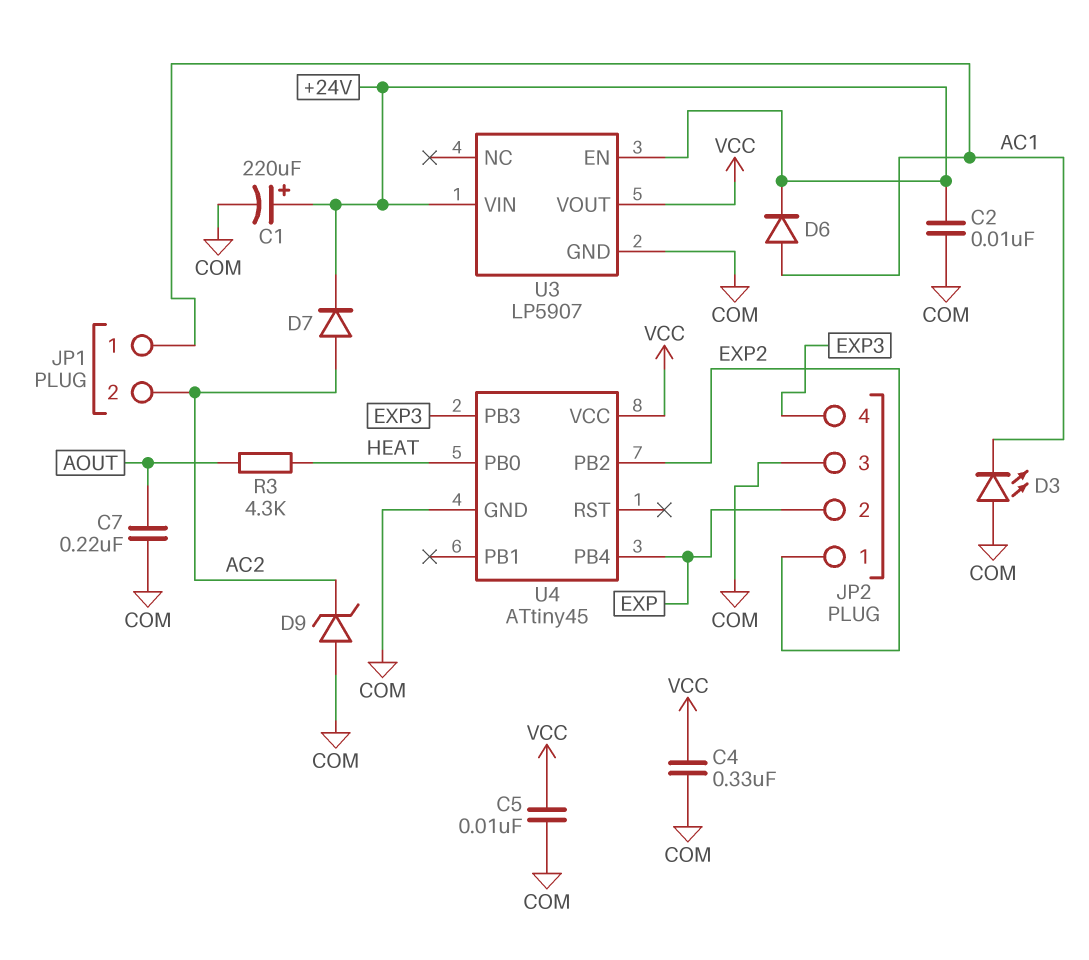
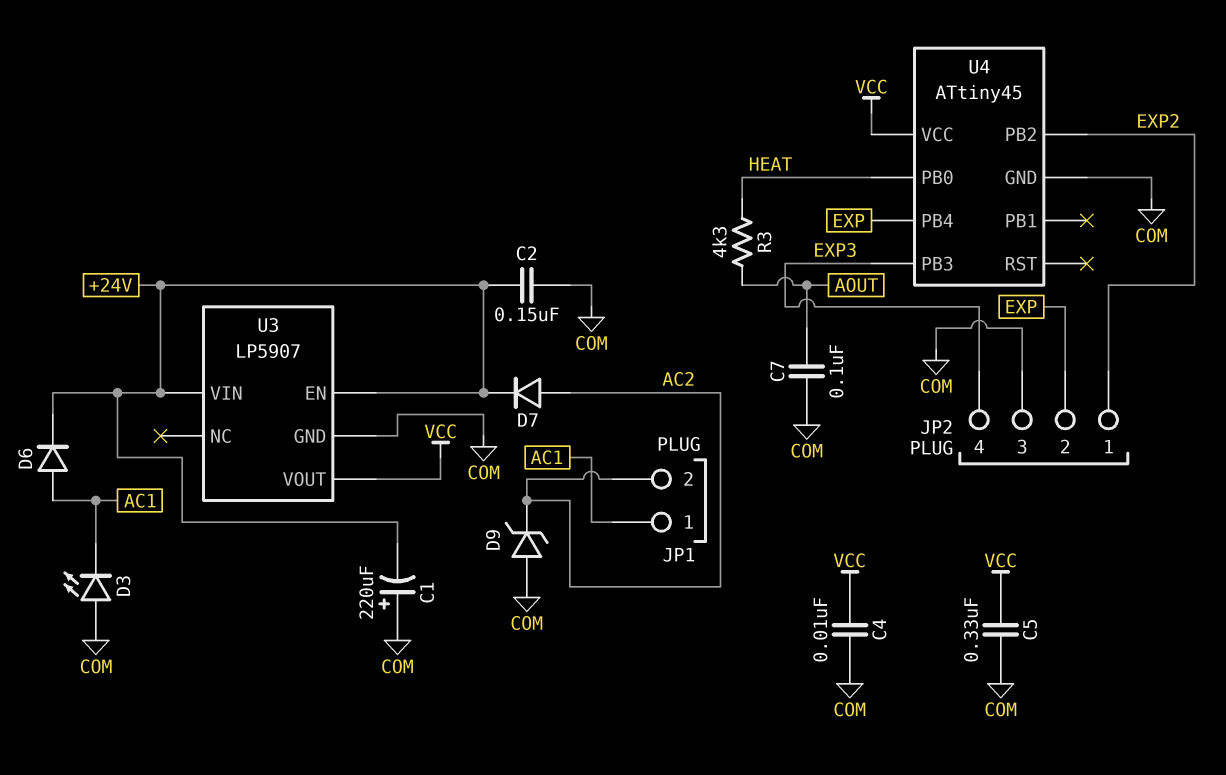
C1: 220uF (plus +24V, minus COM) -> 220uF (plus COM, minus +24V)
C2: 10nF (+24V, COM) -> 150nF (+24V, COM)
C4: 330nF (COM, VCC) -> 10nF (COM, VCC)
C5: 10nF (COM, VCC) -> 330nF (COM, VCC)
C7: 220nF (AOUT, COM) -> 100nF (AOUT, COM)

